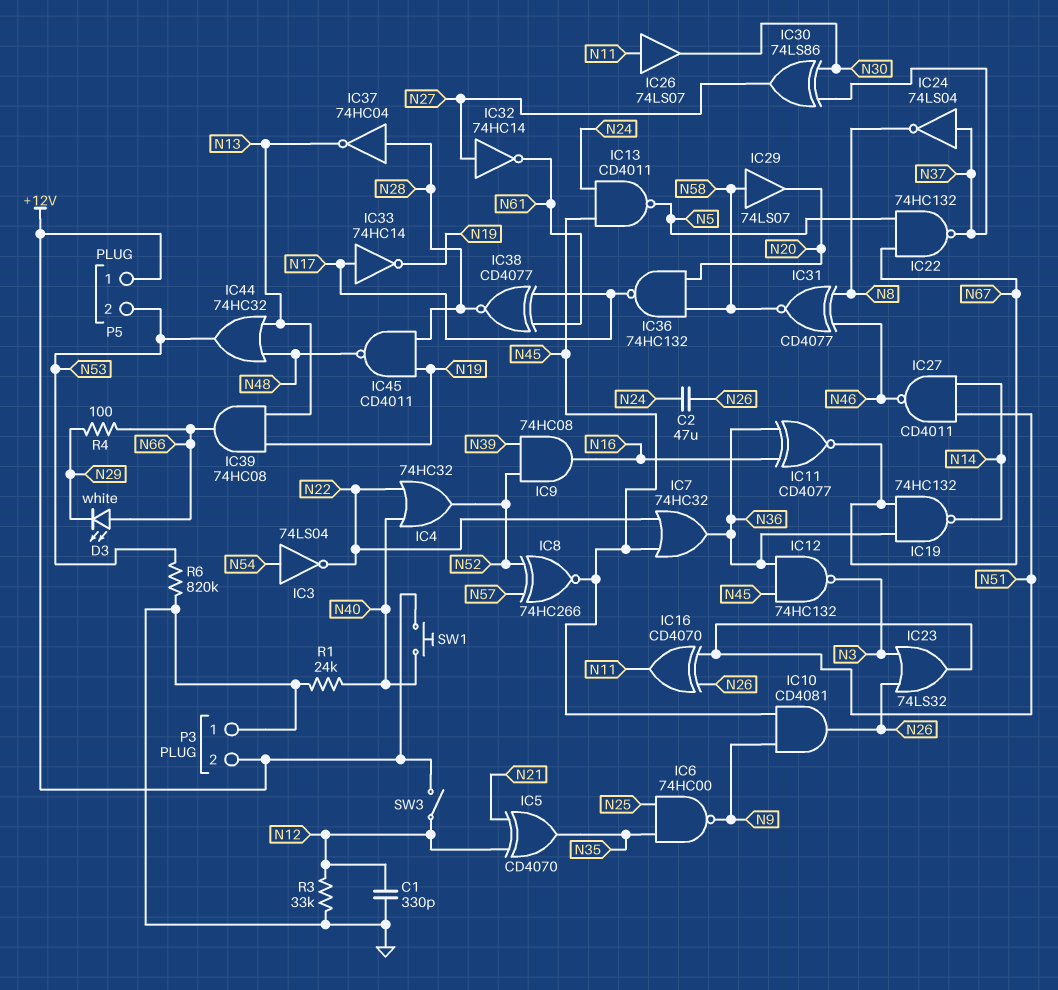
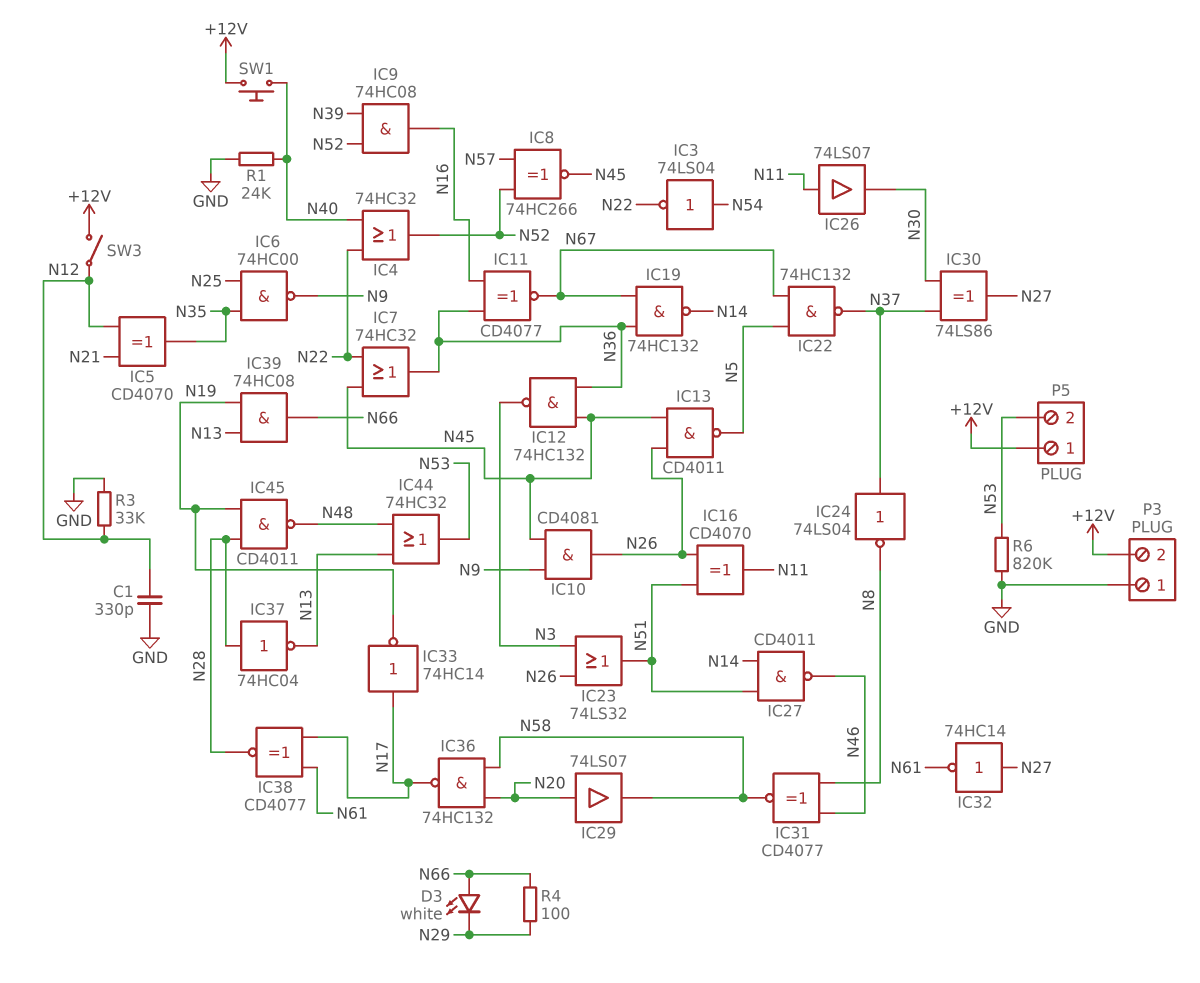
C2: 47uF (N24, N26) -> none
IC13: NAND CD4011 (in N24, in N45, out N5) -> NAND CD4011 (in N26, in N45, out N5)
IC29: buffer 74LS07 (in N58, out N20) -> buffer 74LS07 (in N20, out N58)

